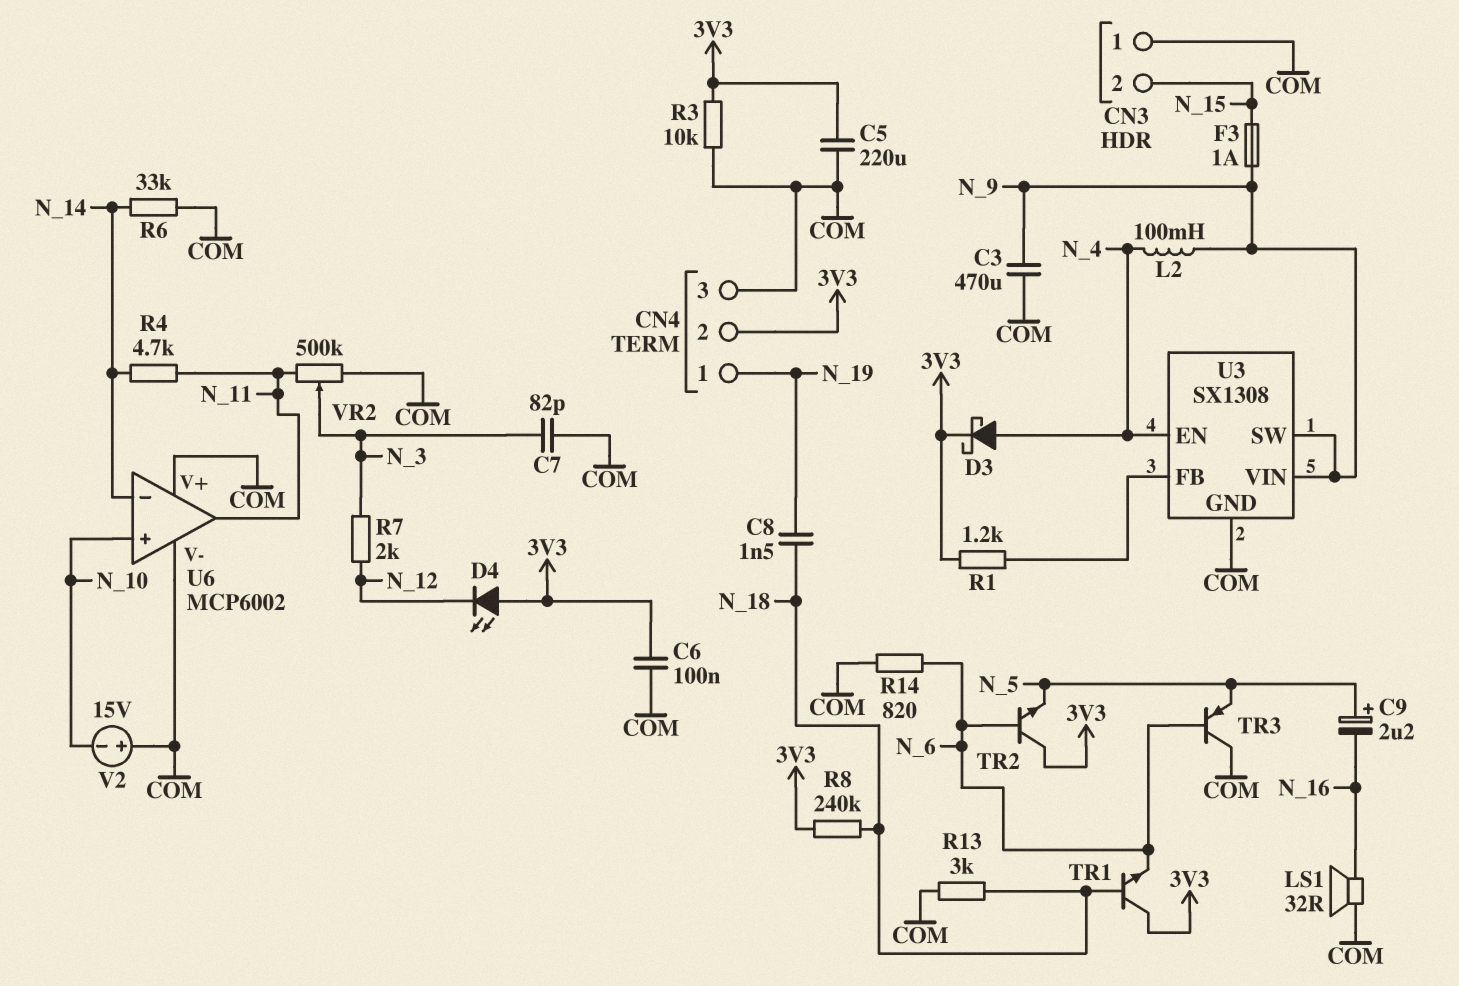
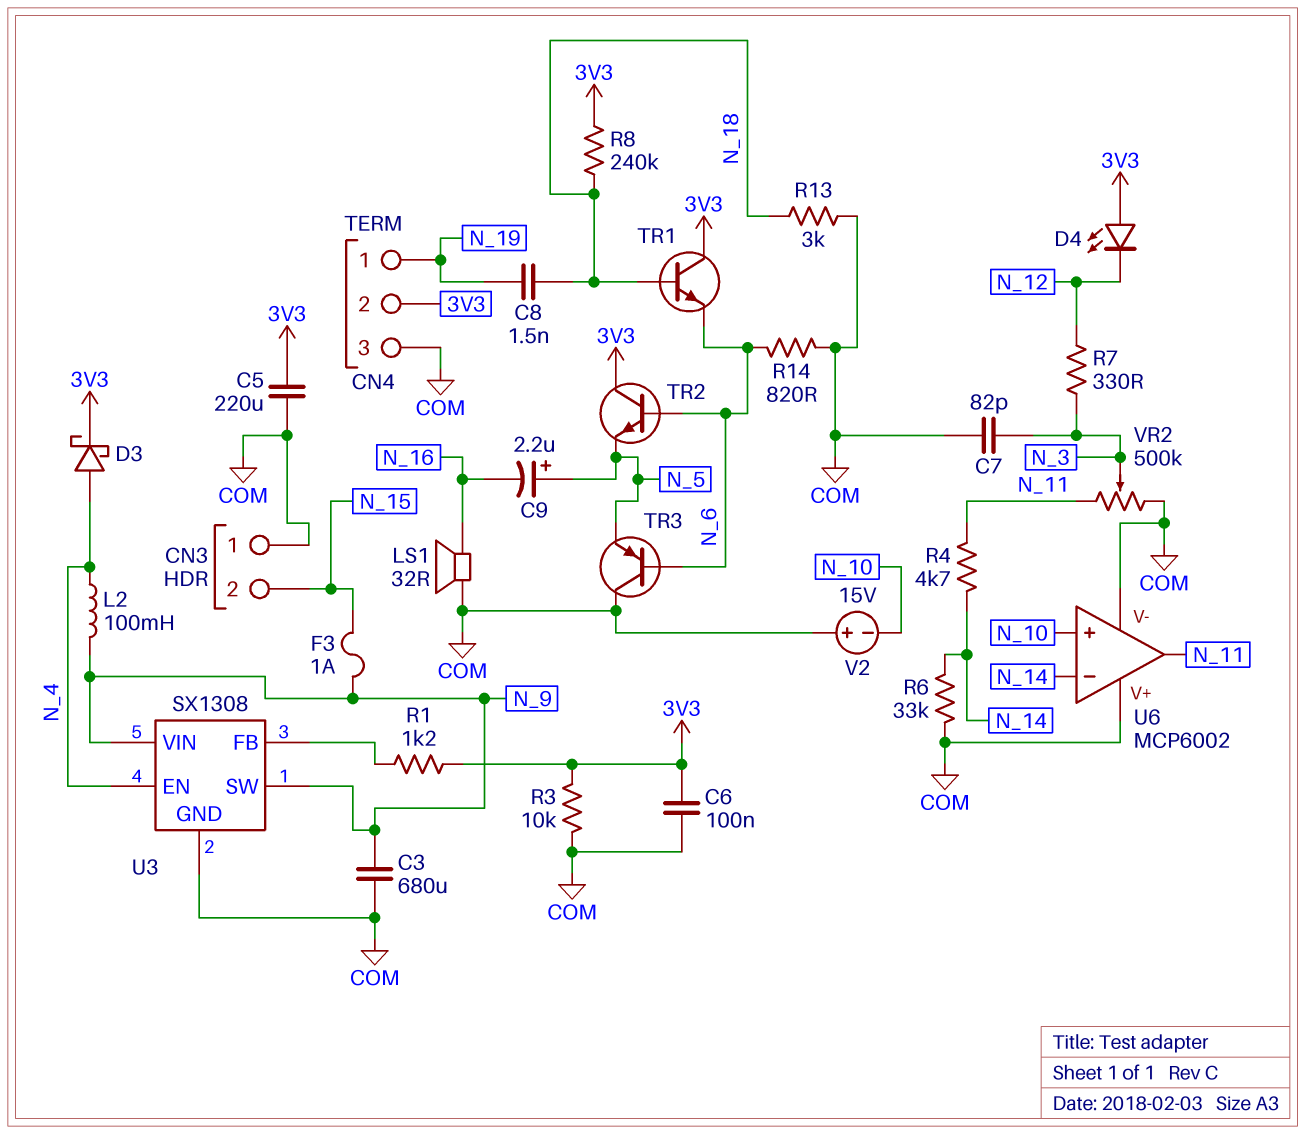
C3: 470uF (COM, N_9) -> 680uF (COM, N_9)
R7: 2k (N_3, N_12) -> 330 (N_3, N_12)

